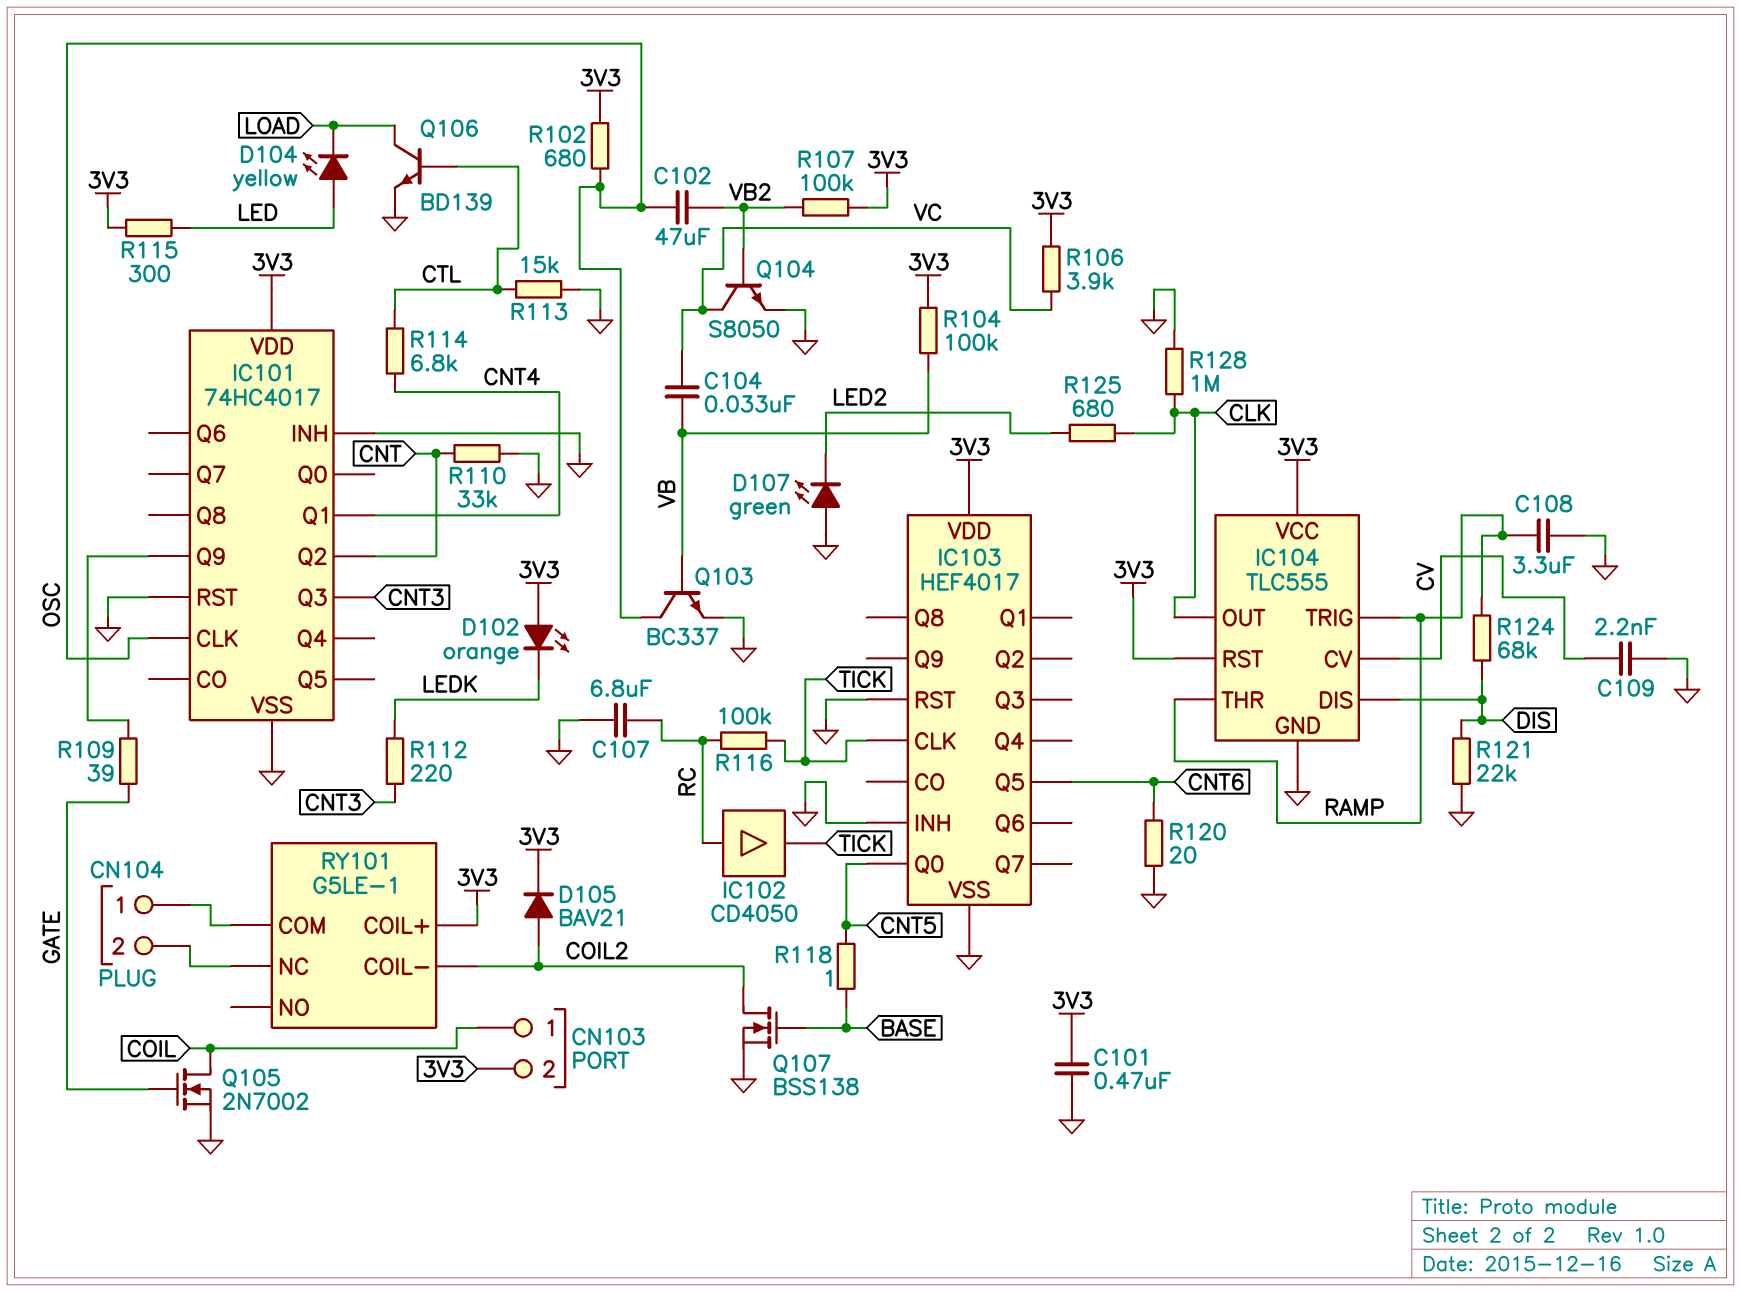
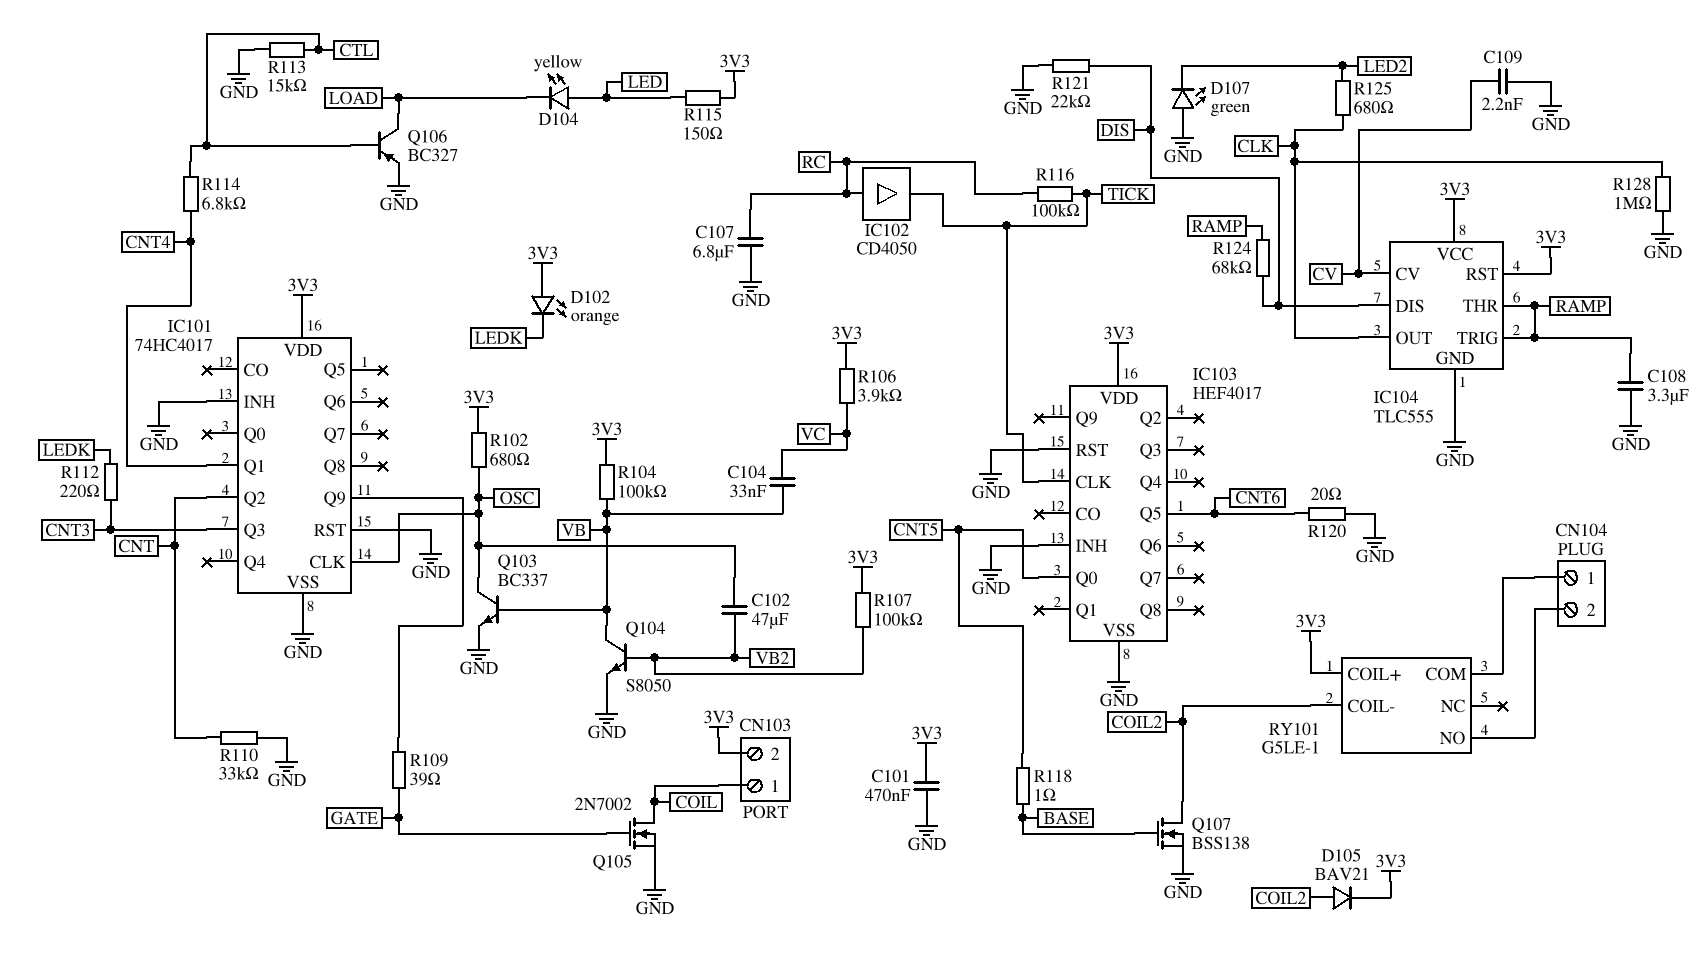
Q104: NPN S8050 (B VB2, C VC, E GND) -> NPN S8050 (B VB2, C VB, E GND)
Q106: NPN BD139 (B CTL, C LOAD, E GND) -> PNP BC327 (B CTL, C LOAD, E GND)
R115: 300 (3V3, LED) -> 150 (3V3, LED)
RY101 pin NC: CN104/2 -> none
RY101 pin NO: none -> CN104/2

